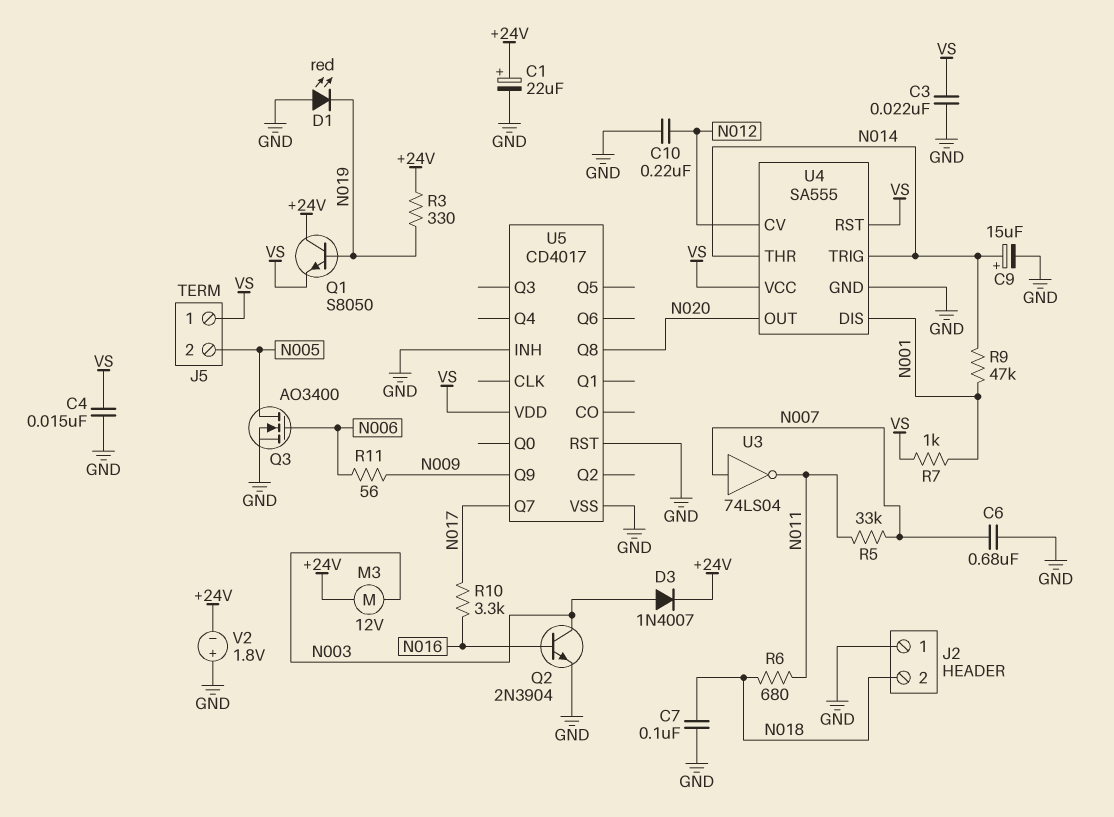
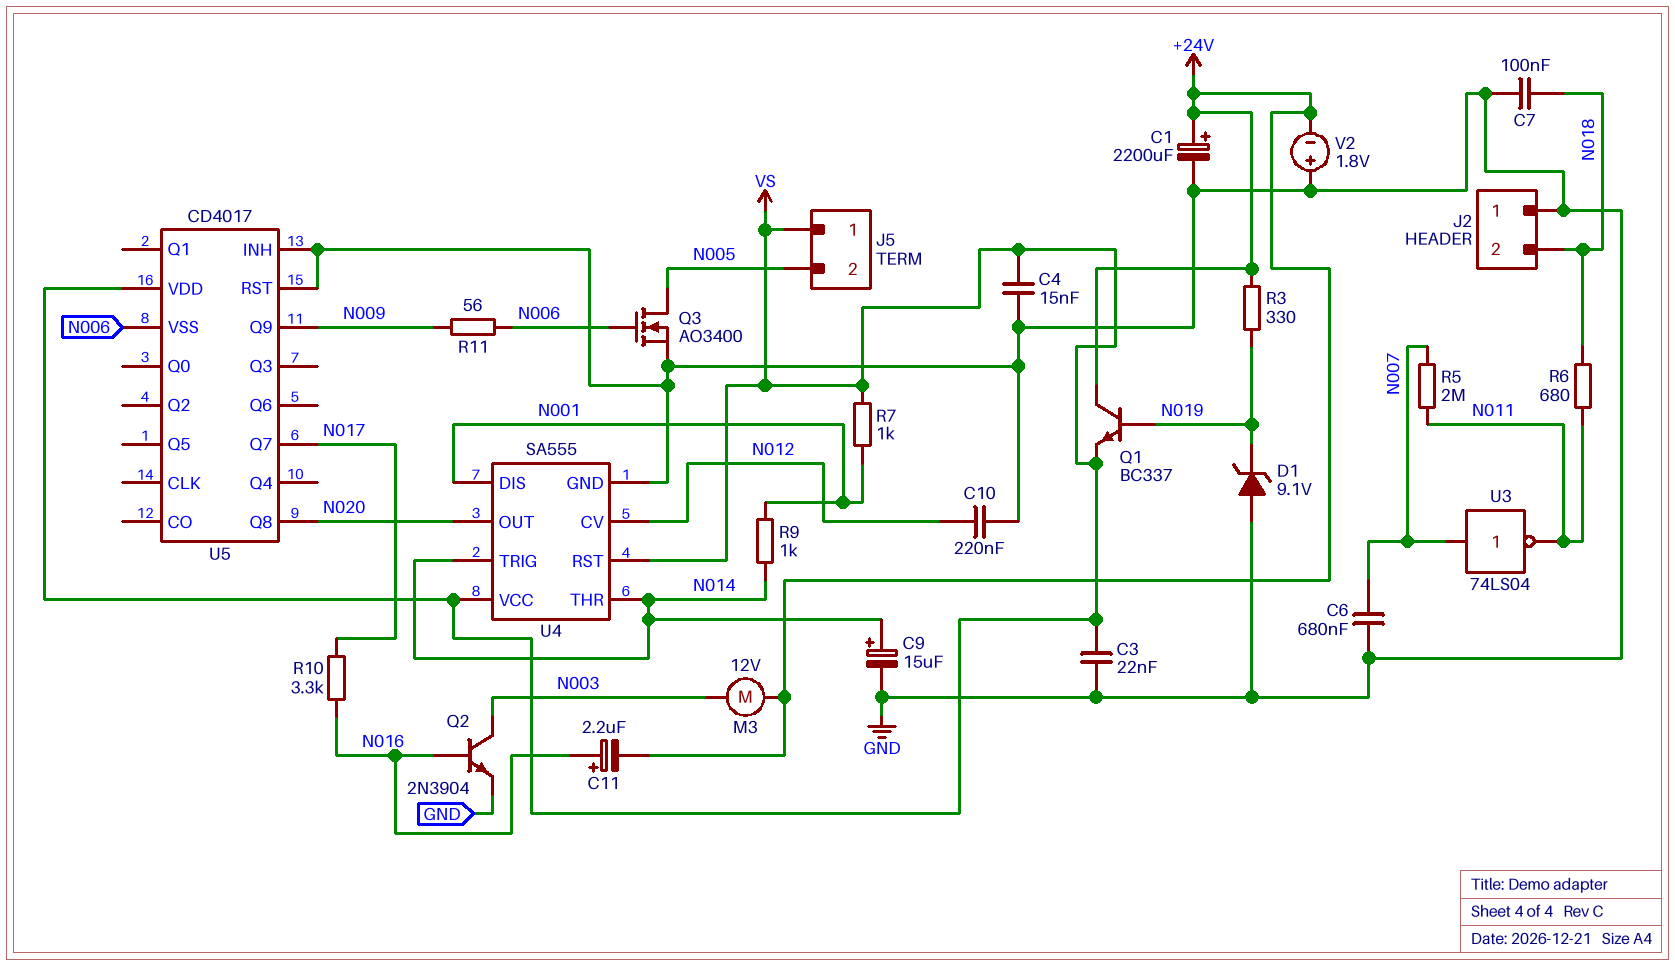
C1: 22uF (plus +24V, minus GND) -> 2200uF (plus +24V, minus GND)
C11: none -> 2.2uF (plus N016, minus +24V)
D1: LED red (A GND, K N019) -> zener 9.1V (A GND, K N019)
D3: diode 1N4007 (A N003, K +24V) -> none
Q1: NPN S8050 (B N019, C +24V, E VS) -> NPN BC337 (B N019, C +24V, E VS)
R5: 33k (N007, N011) -> 2M (N007, N011)
R9: 47k (N001, N014) -> 1k (N001, N014)
U5 pin VSS: GND -> N006

